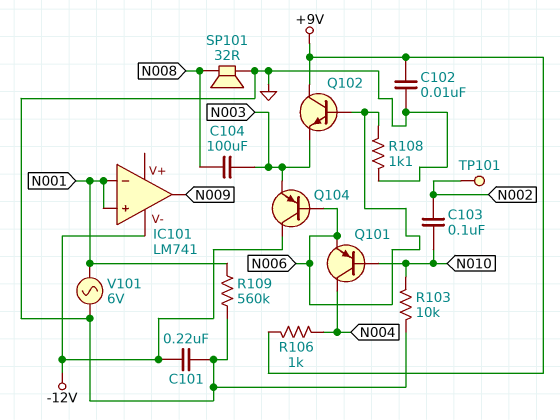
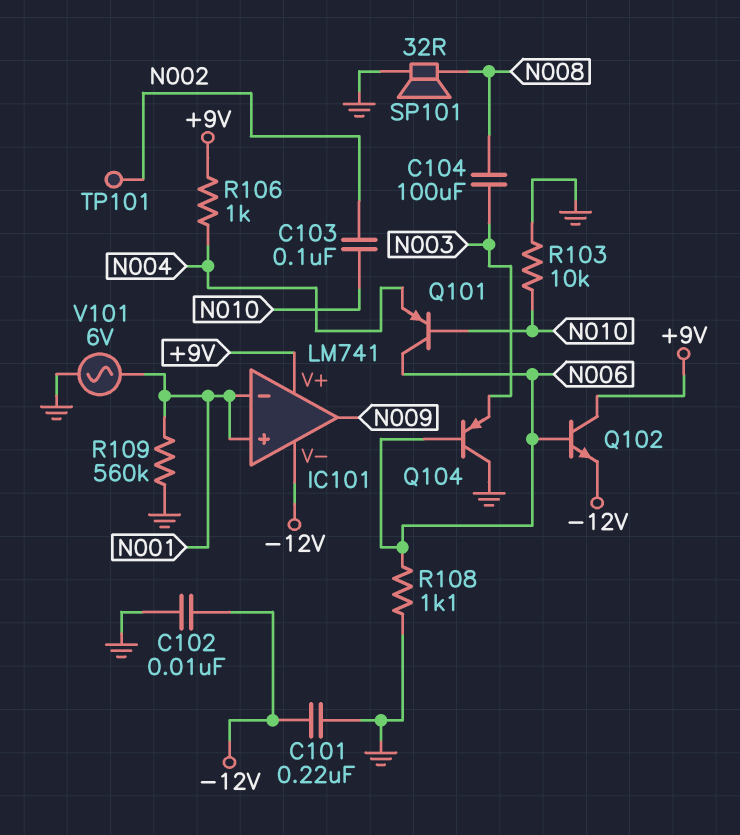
C102: 10nF (+9V, GND) -> 10nF (-12V, GND)
IC101 pin V+: none -> +9V
Q101: PNP (B N010, C N004, E N006) -> PNP (B N010, C N006, E N004)
Q102: NPN (B N006, C +9V, E N003) -> NPN (B N006, C +9V, E -12V)
Q104: PNP (B N006, C -12V, E N003) -> PNP (B N006, C GND, E N003)

